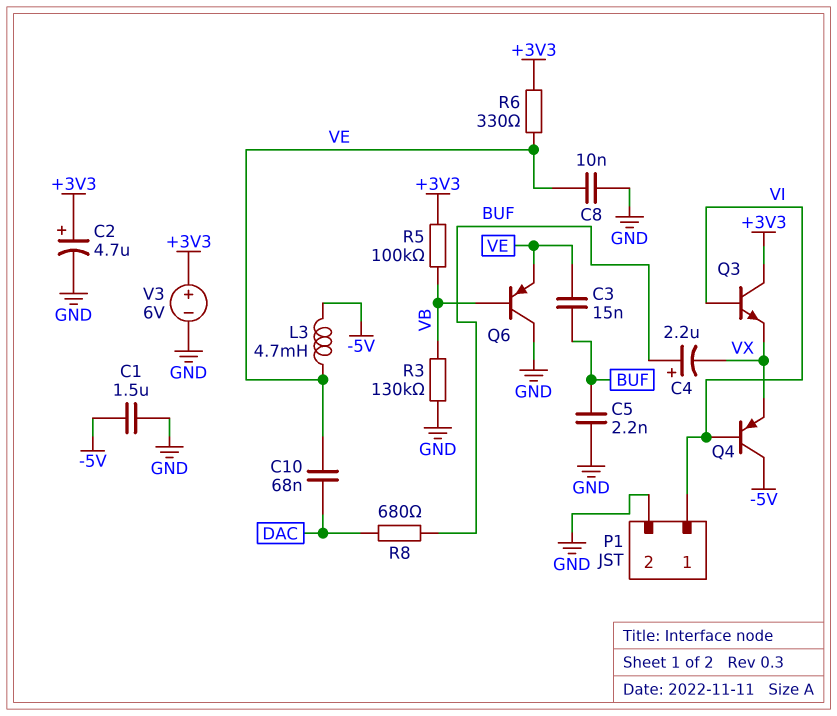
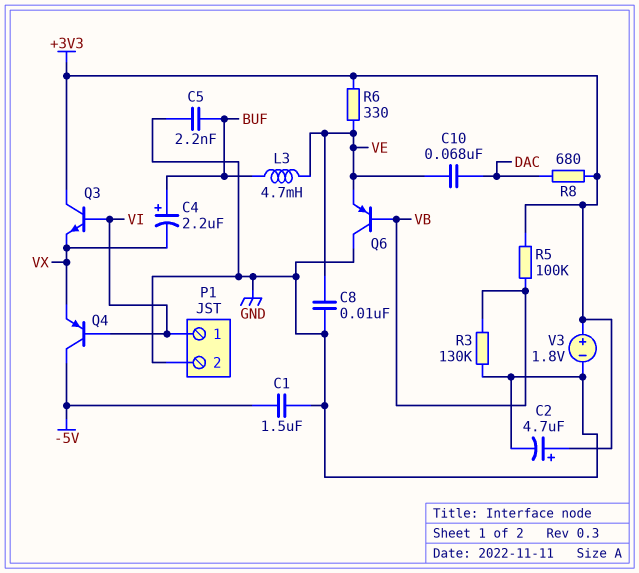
C3: 15nF (BUF, VE) -> none
L3: 4.7mH (-5V, VE) -> 4.7mH (BUF, VE)
R8: 680 (BUF, DAC) -> 680 (+3V3, DAC)
V3: 6V (plus +3V3, minus GND) -> 1.8V (plus +3V3, minus GND)

